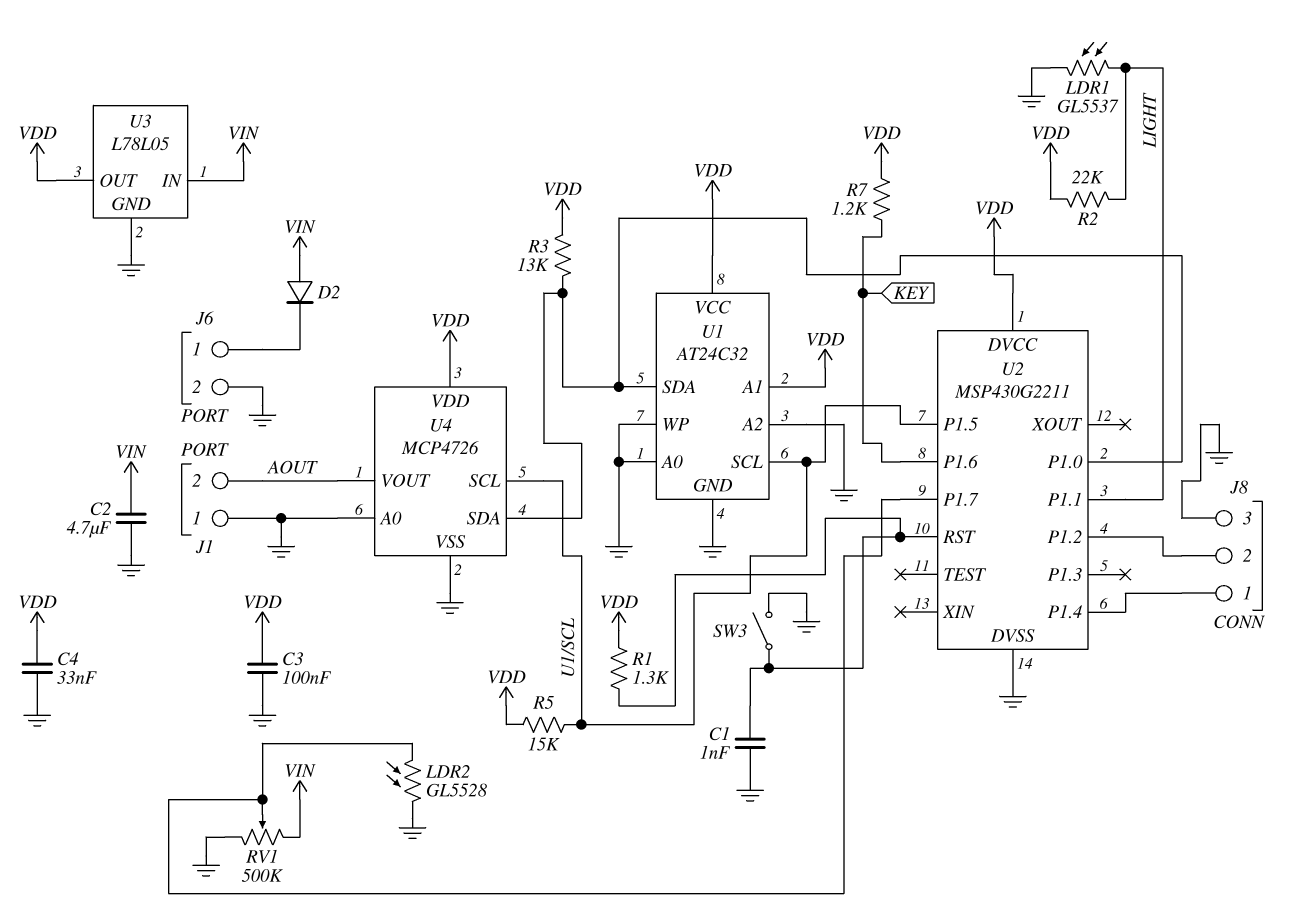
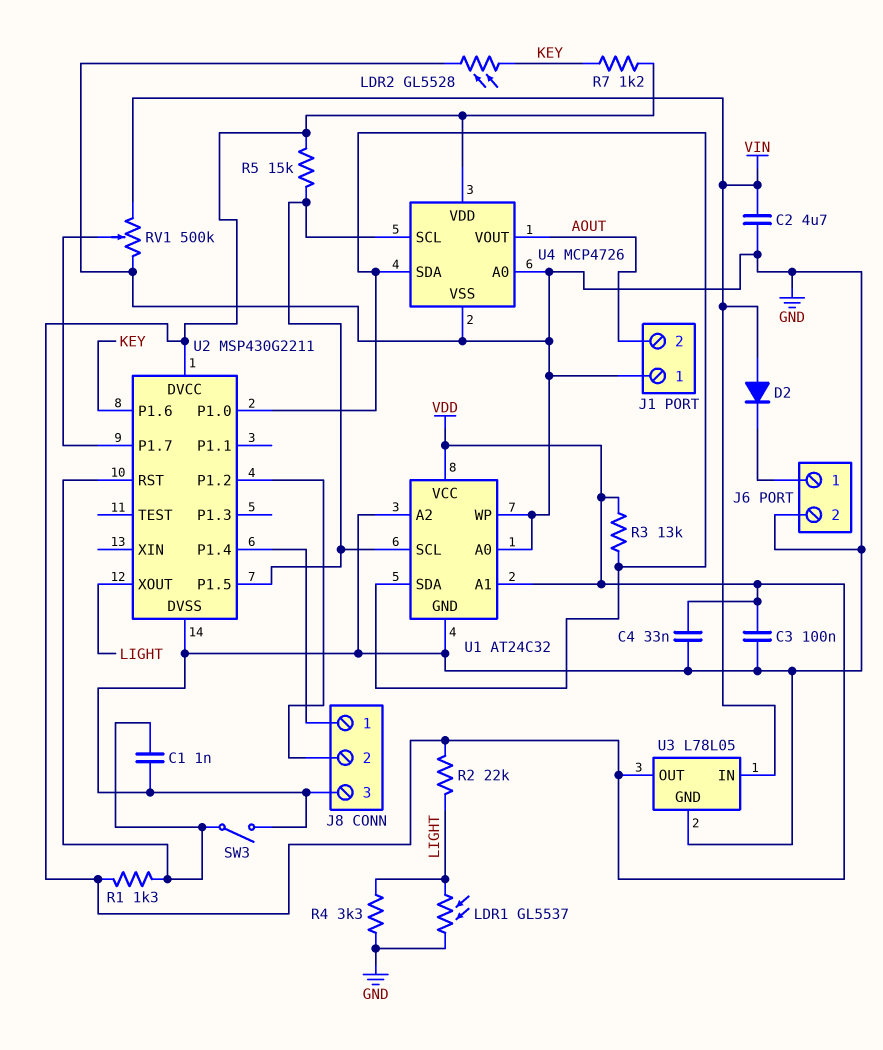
LDR2: GL5528 (GND, U2/P1.7) -> GL5528 (GND, KEY)
R4: none -> 3.3k (GND, LIGHT)
U2 pin P1.1: LIGHT -> none
U2 pin XOUT: none -> LIGHT

